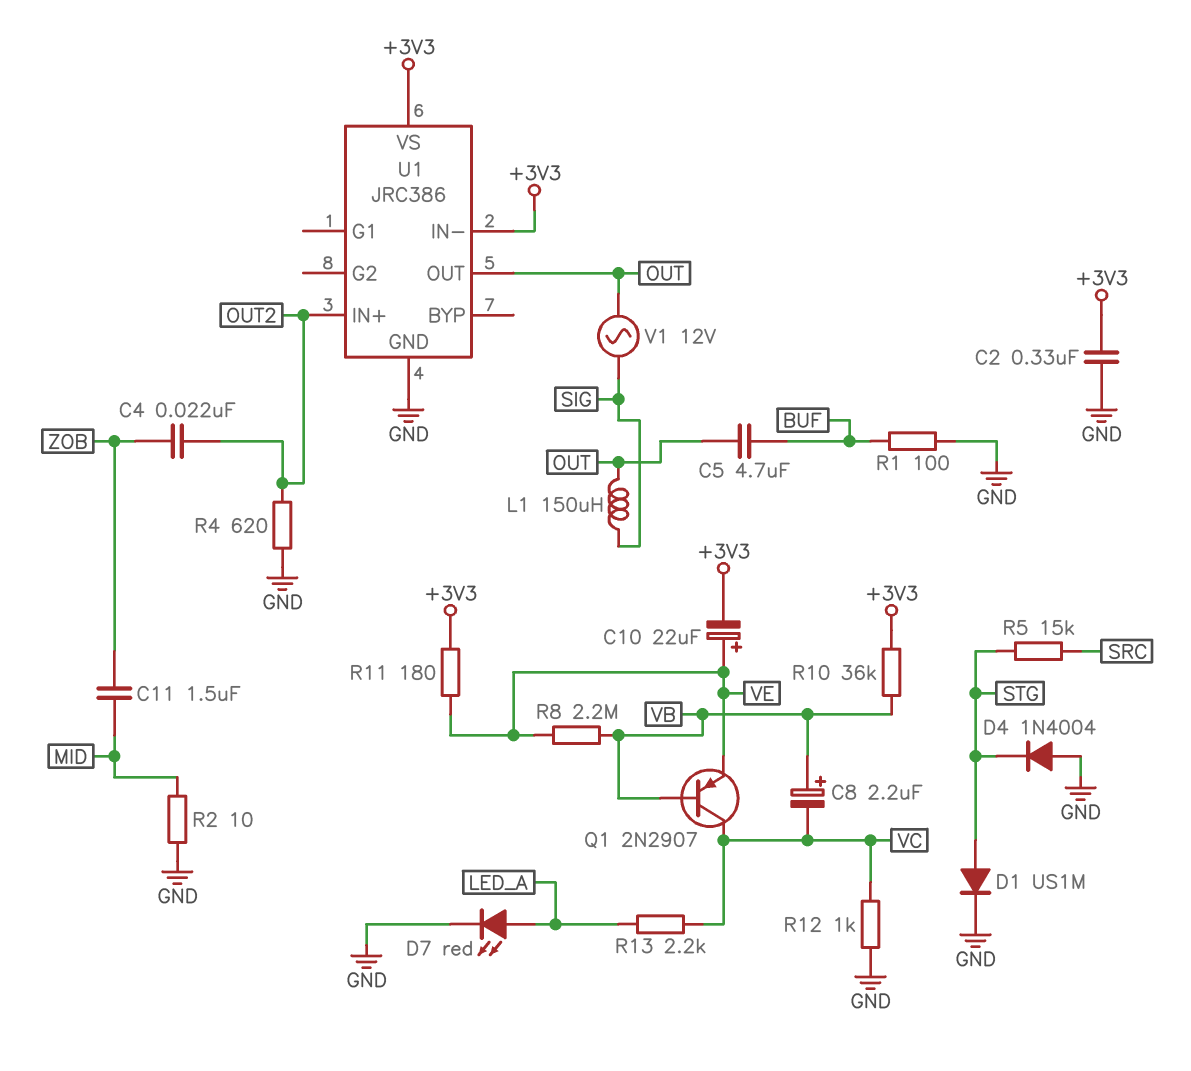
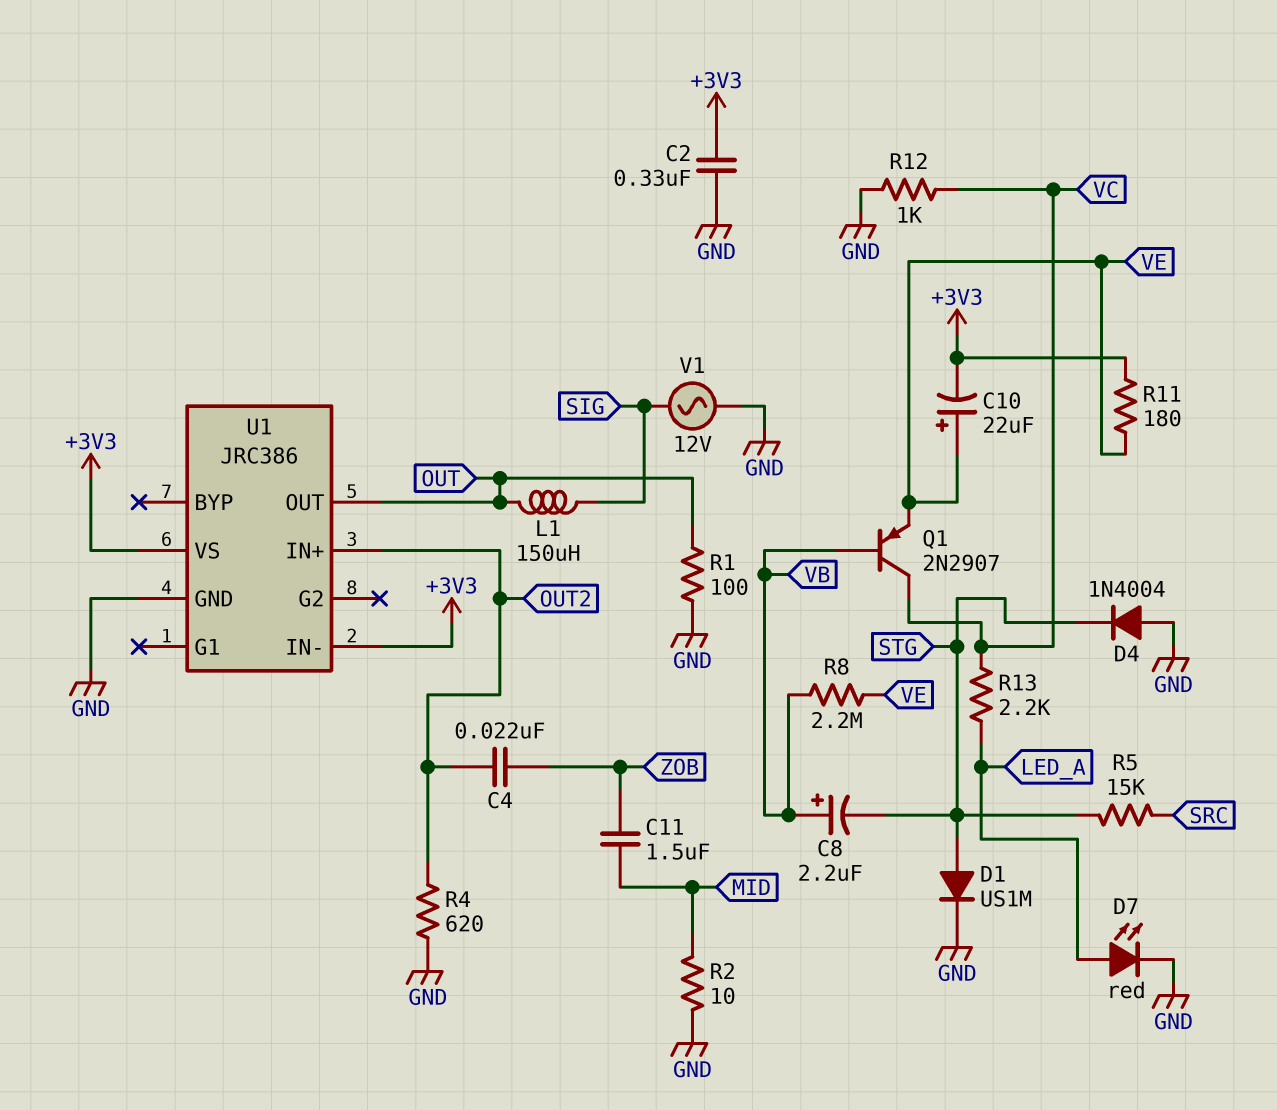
C5: 4.7uF (BUF, OUT) -> none
C8: 2.2uF (plus VB, minus VC) -> 2.2uF (plus VB, minus STG)
R1: 100 (BUF, GND) -> 100 (GND, OUT)
R10: 36k (+3V3, VB) -> none
V1: AC 12V (OUT, SIG) -> AC 12V (GND, SIG)

